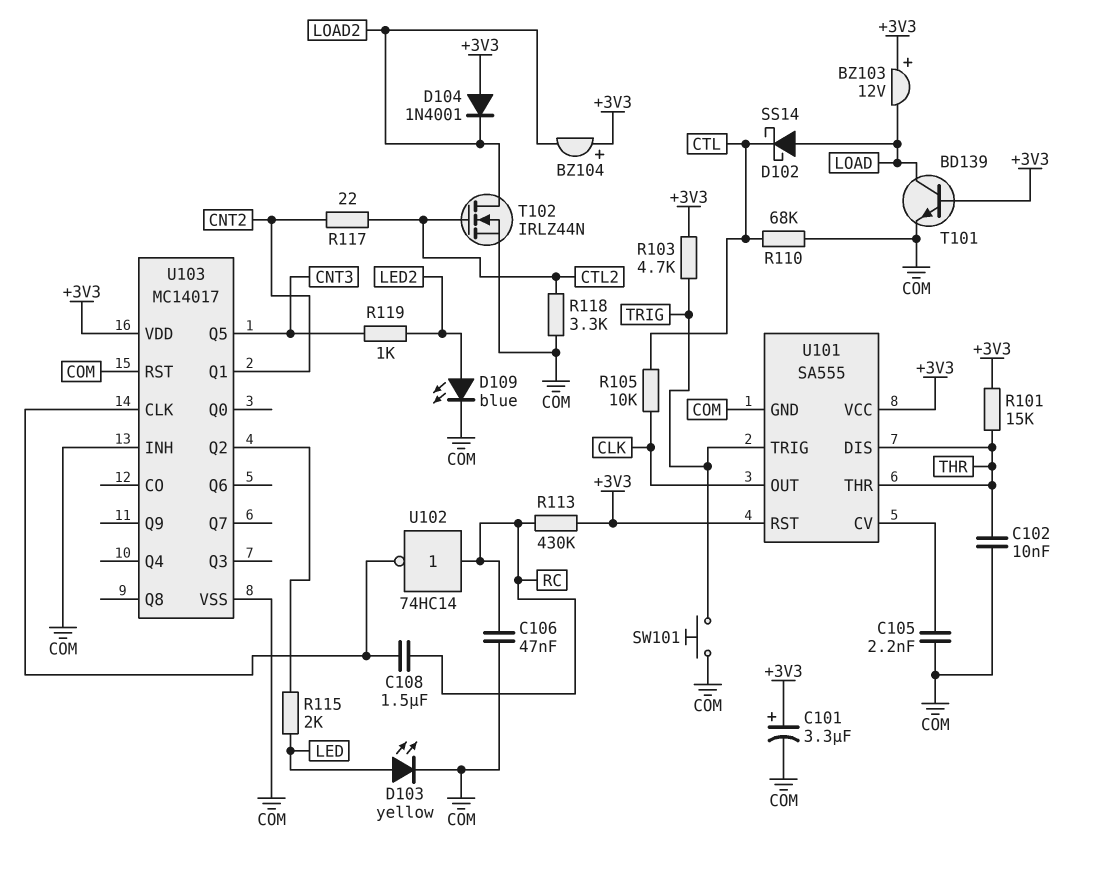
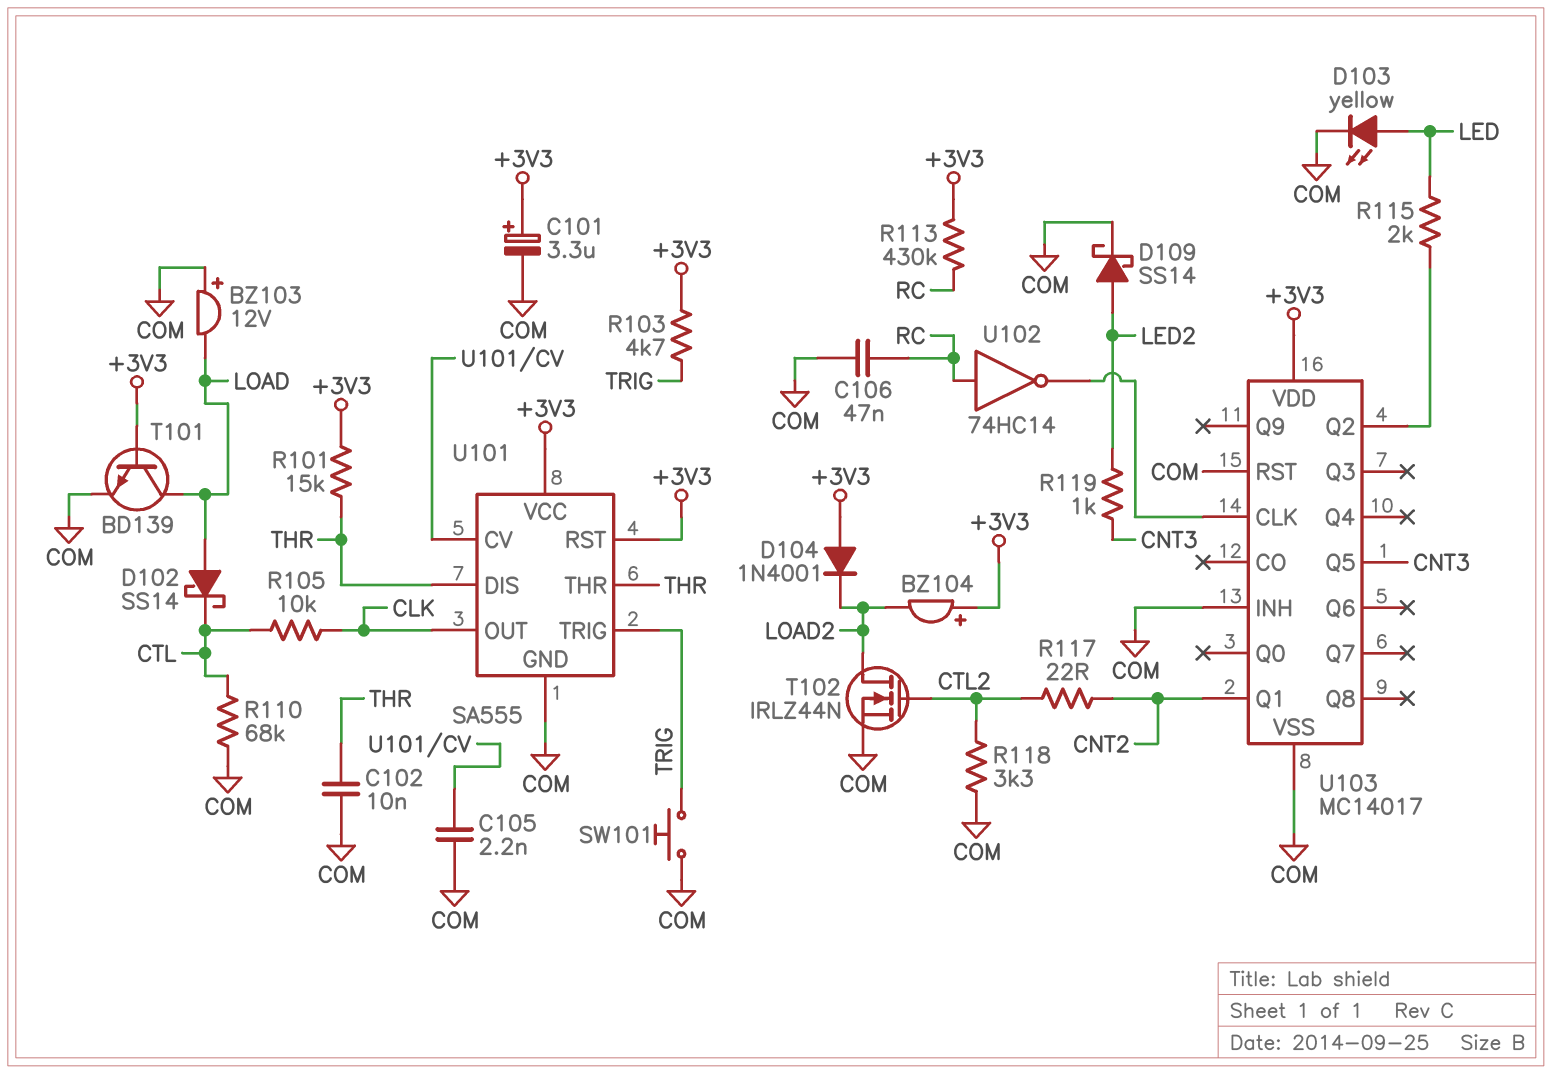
BZ103: buzzer 12V (plus +3V3, minus LOAD) -> buzzer 12V (plus COM, minus LOAD)
C108: 1.5uF (RC, U103/CLK) -> none
D109: LED blue (A LED2, K COM) -> schottky SS14 (A LED2, K COM)

